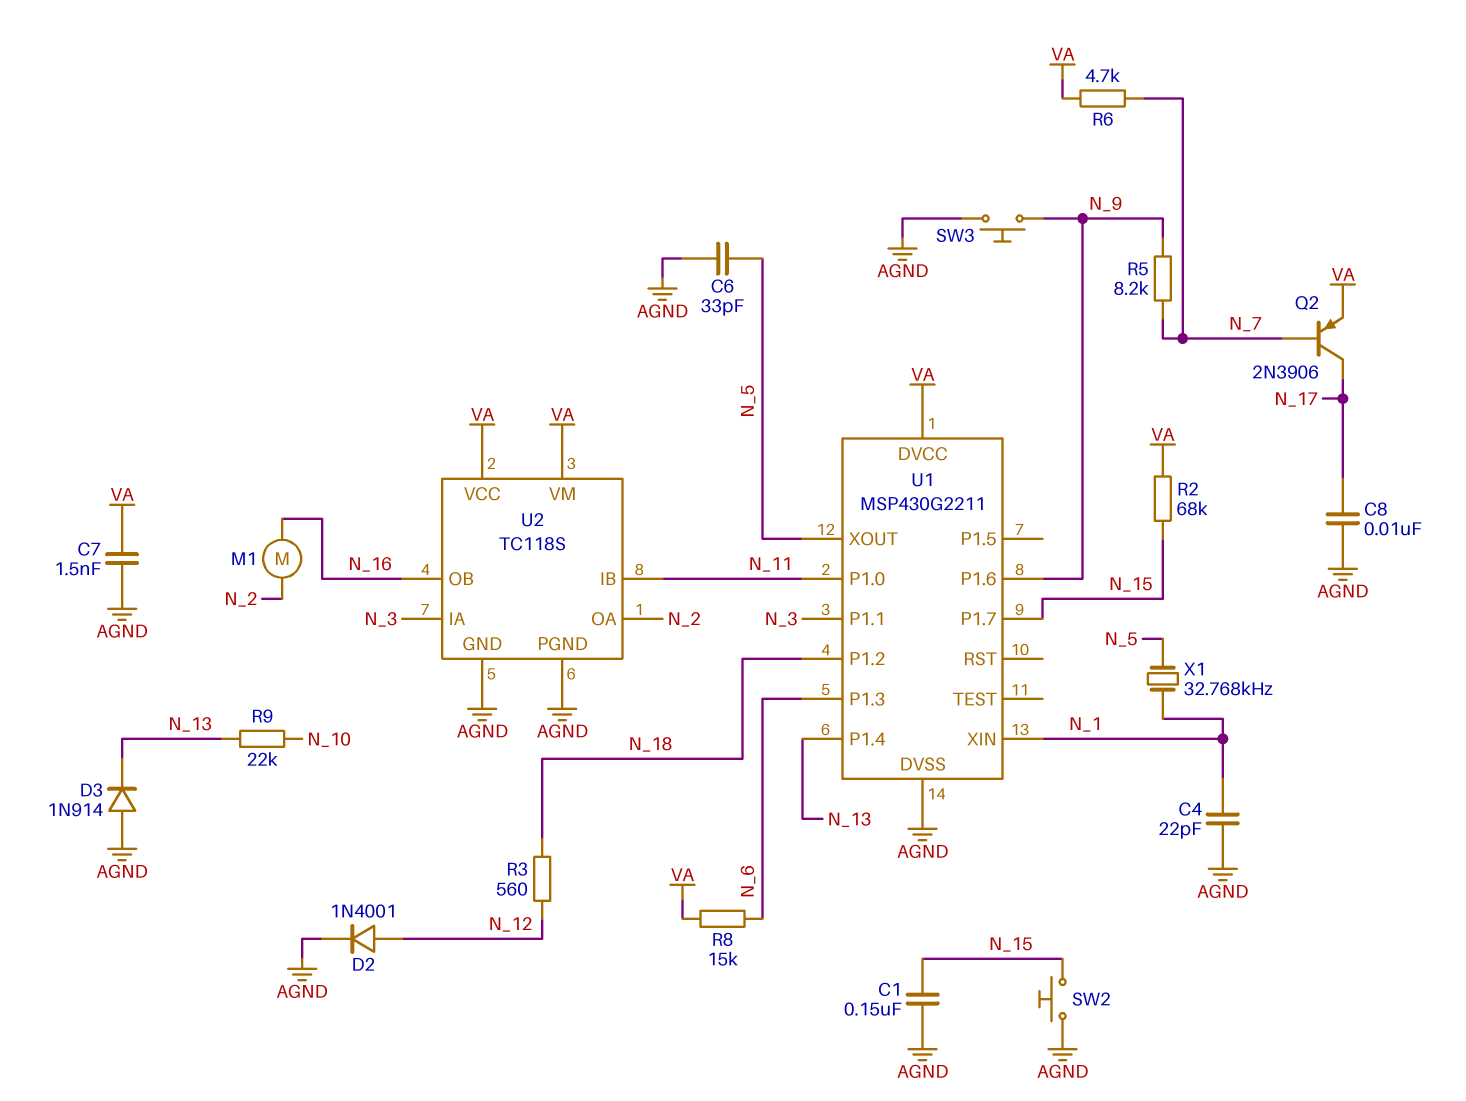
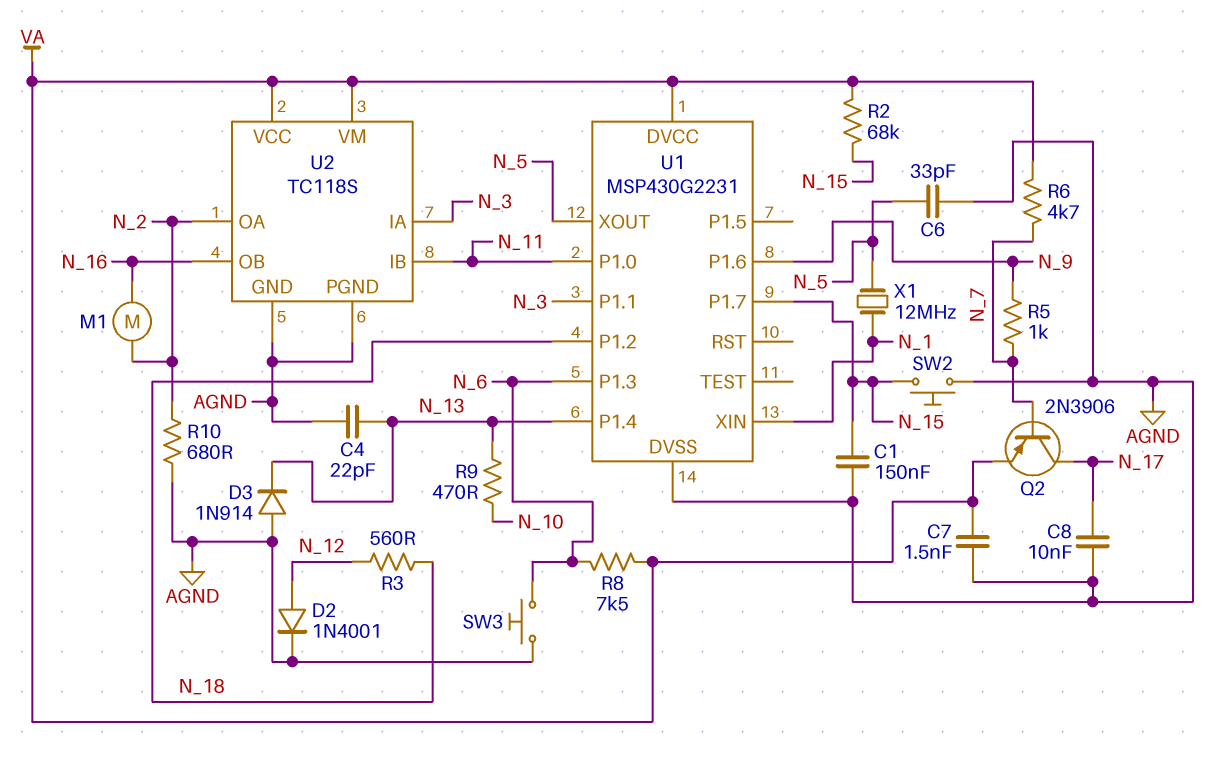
C4: 22pF (AGND, N_1) -> 22pF (AGND, N_13)
R5: 8.2k (N_7, N_9) -> 1k (N_7, N_9)
R8: 15k (N_6, VA) -> 7.5k (N_6, VA)
R9: 22k (N_10, N_13) -> 470 (N_10, N_13)
R10: none -> 680 (AGND, N_2)
SW3: button (AGND, N_9) -> button (AGND, N_6)
U1: MSP430G2211 -> MSP430G2231
X1: 32.768kHz (N_1, N_5) -> 12MHz (N_1, N_5)

